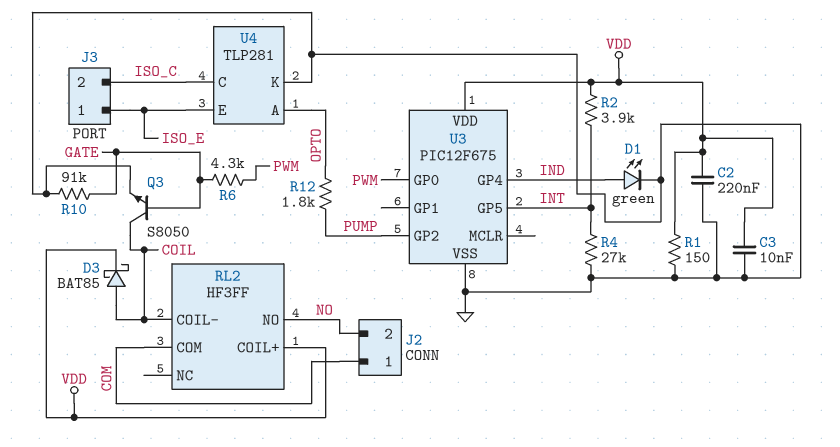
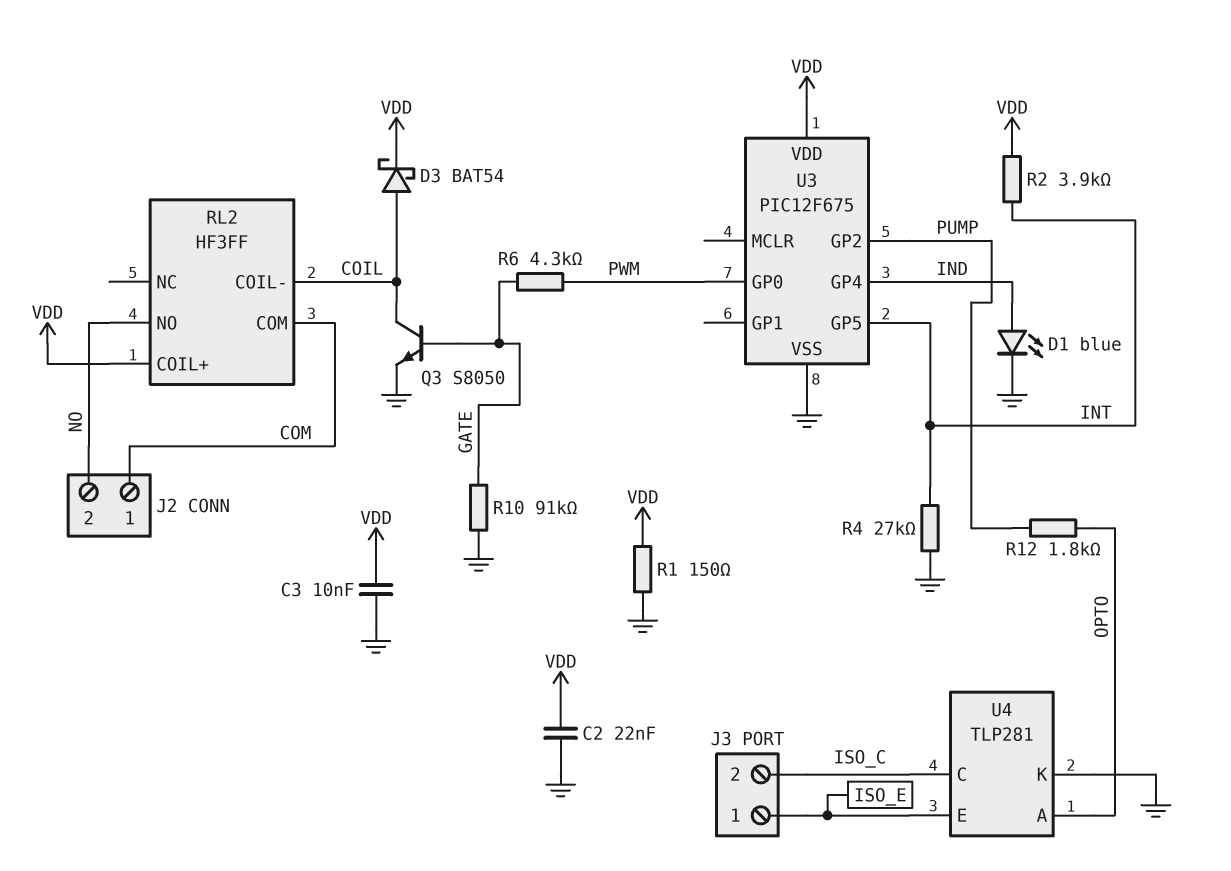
C2: 220nF (GND, VDD) -> 22nF (GND, VDD)
D1: LED green (A IND, K GND) -> LED blue (A IND, K GND)
D3: schottky BAT85 (A COIL, K VDD) -> schottky BAT54 (A COIL, K VDD)

